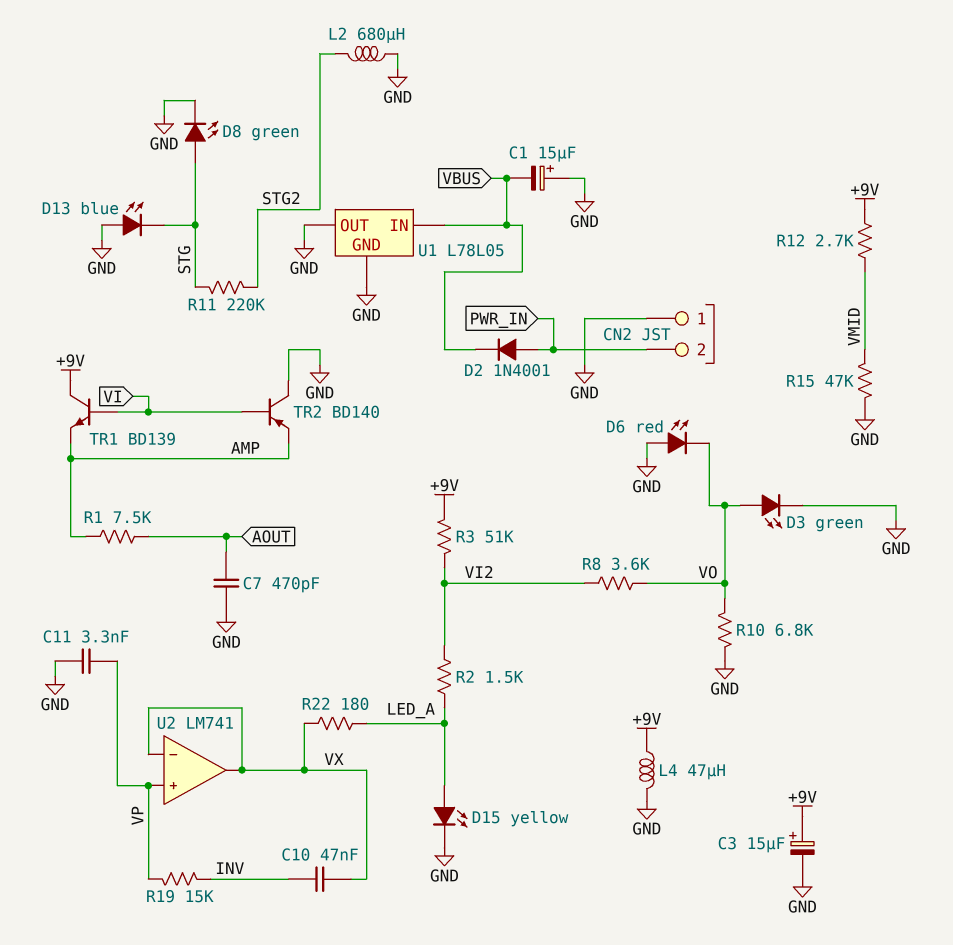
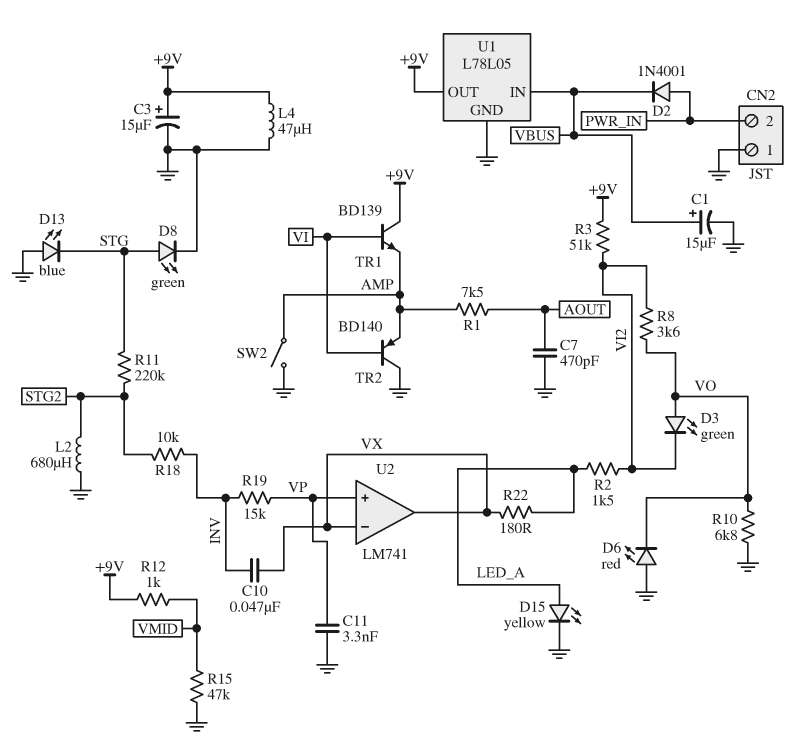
C1: 15uF (plus GND, minus VBUS) -> 15uF (plus VBUS, minus GND)
D3: LED green (A VO, K GND) -> LED green (A VO, K VI2)
R12: 2.7k (+9V, VMID) -> 1k (+9V, VMID)
R18: none -> 10k (INV, STG2)
SW2: none -> switch (AMP, GND)
U1 pin OUT: GND -> +9V

